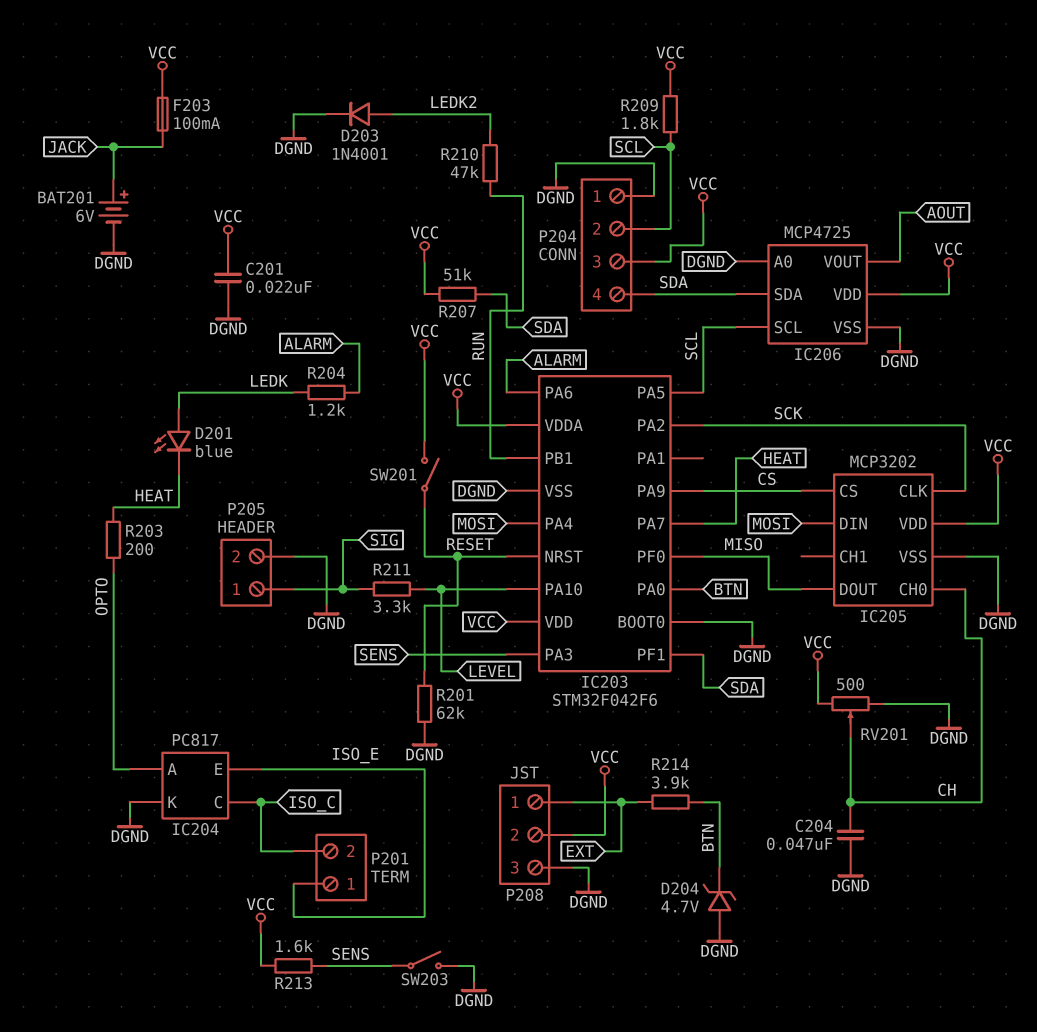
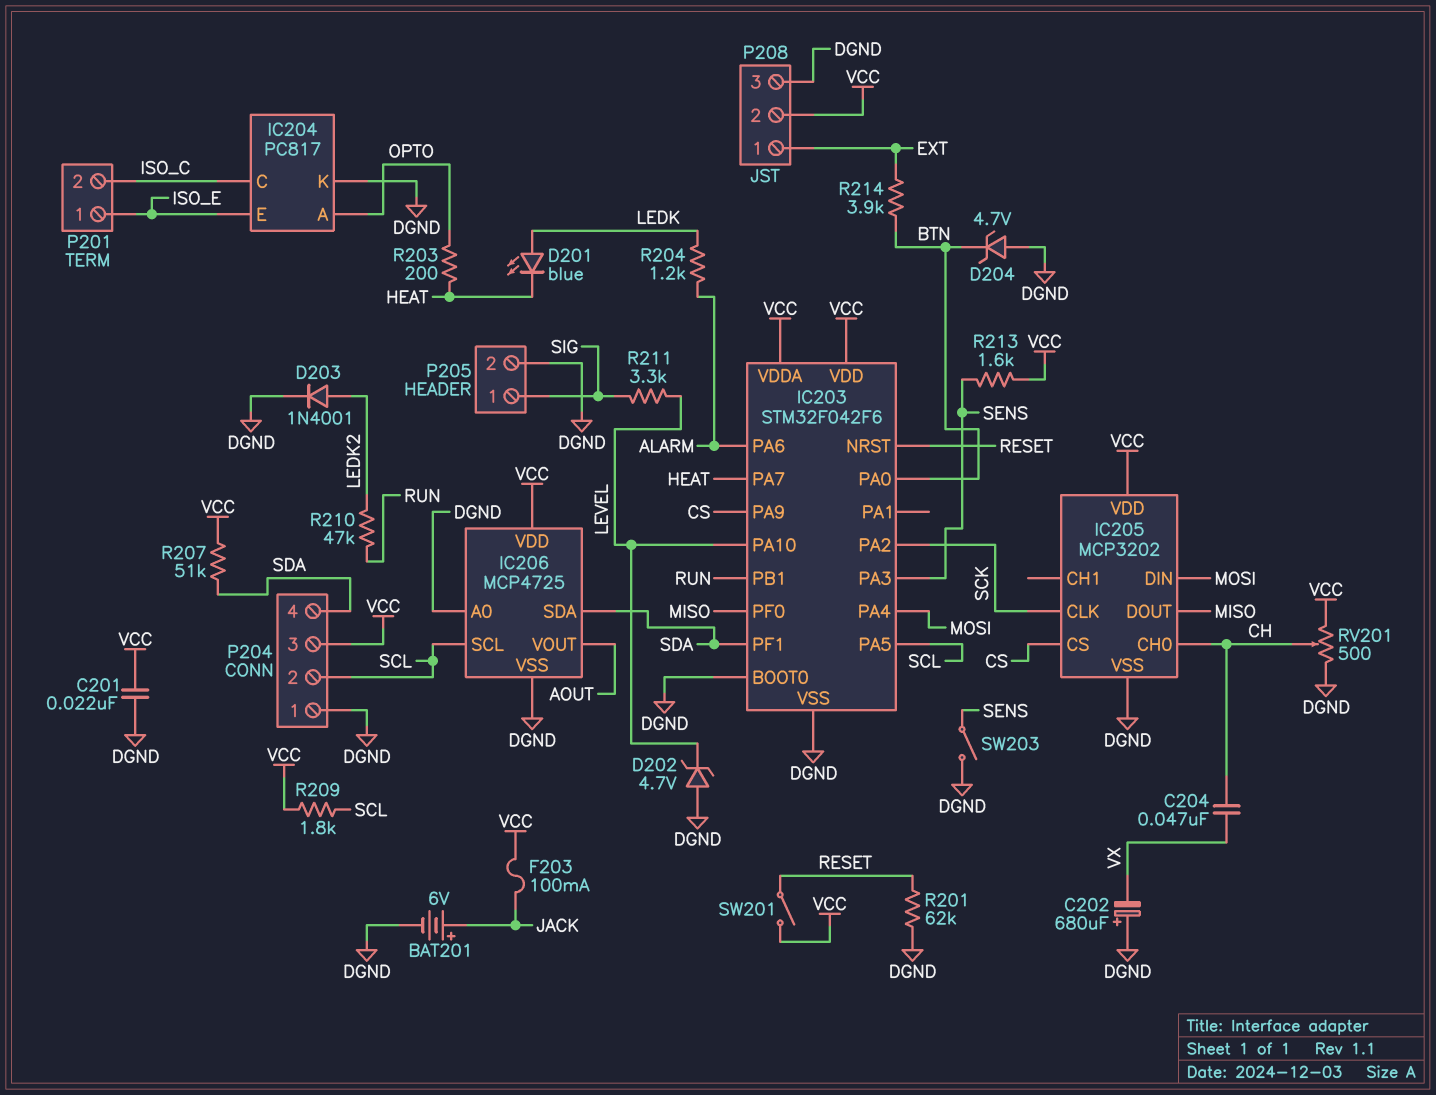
C202: none -> 680uF (plus DGND, minus VX)
C204: 47nF (CH, DGND) -> 47nF (CH, VX)
D202: none -> zener 4.7V (A DGND, K LEVEL)

